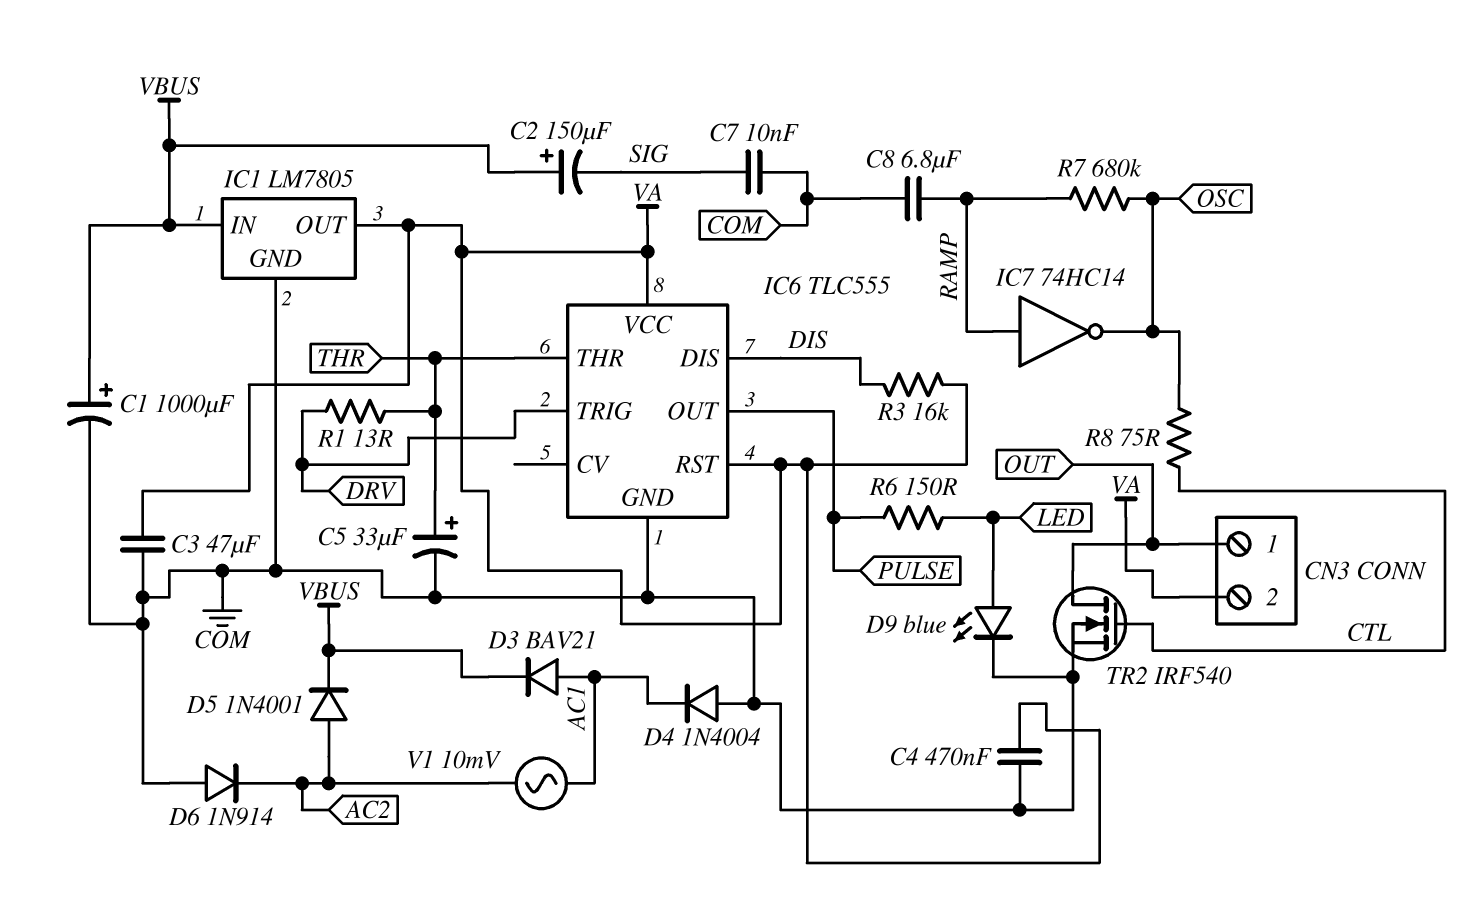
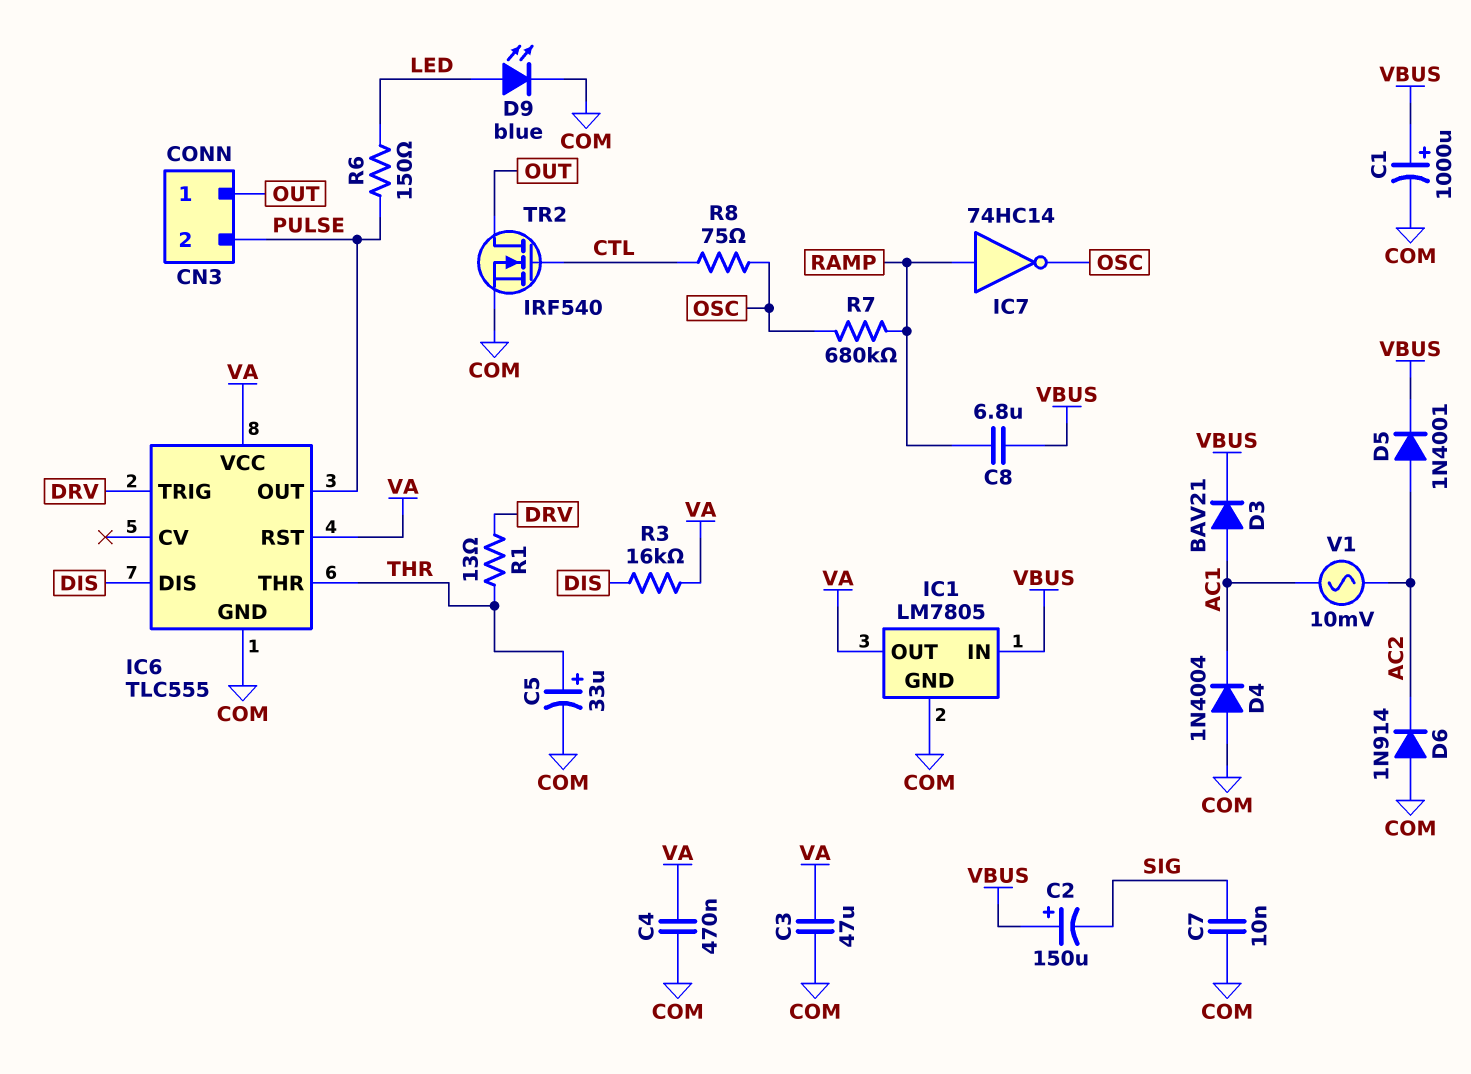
C8: 6.8uF (COM, RAMP) -> 6.8uF (RAMP, VBUS)
CN3 pin 2: VA -> PULSE

